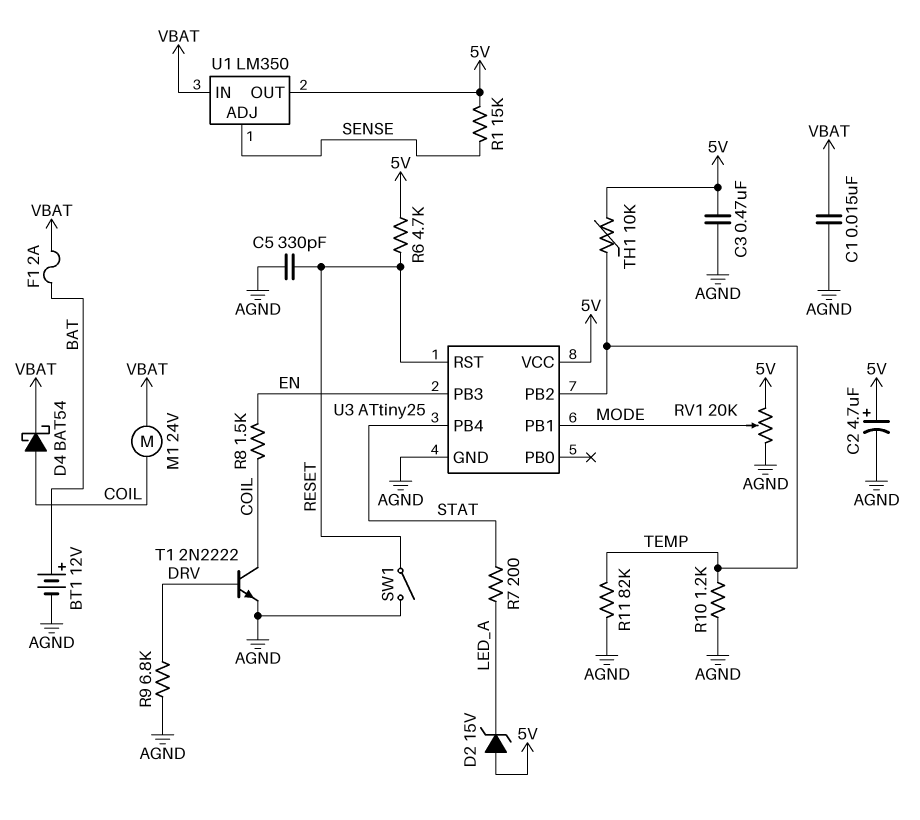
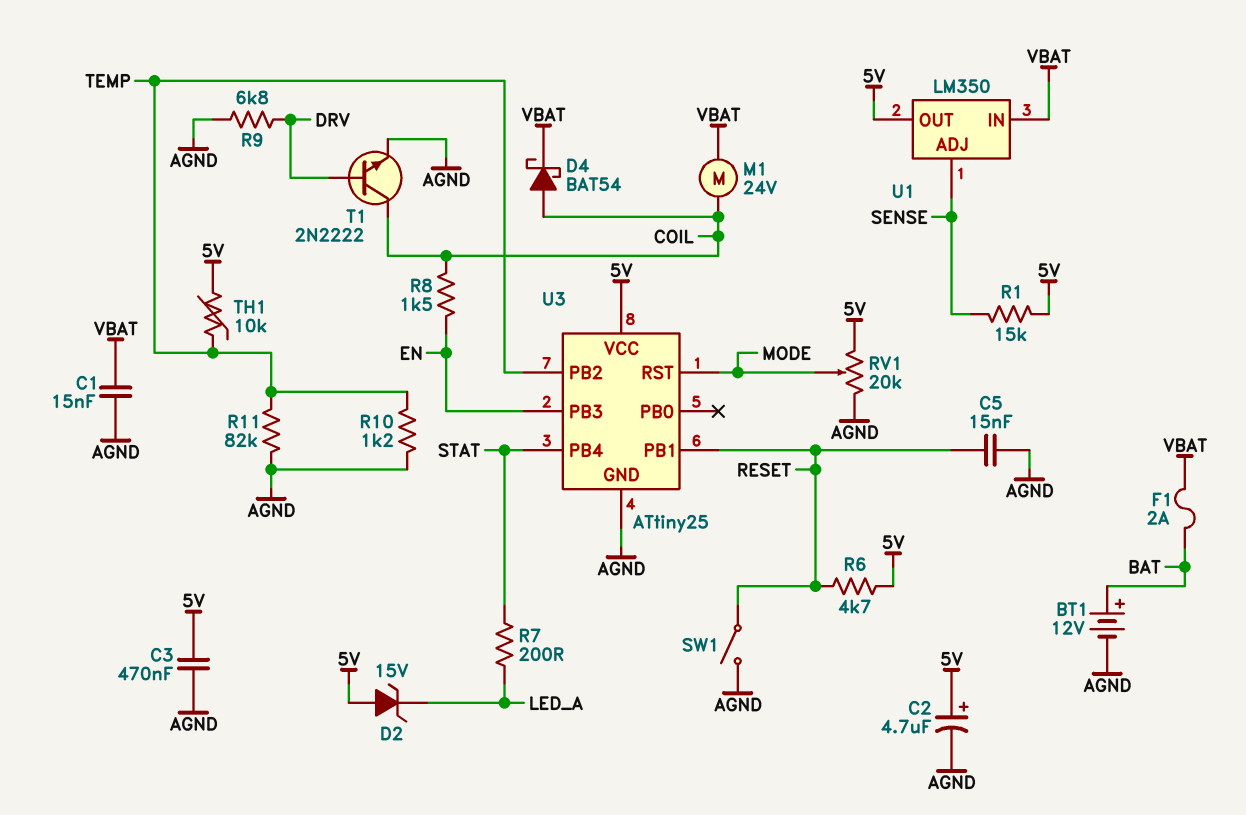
C5: 330pF (AGND, RESET) -> 15nF (AGND, RESET)
U3 pin PB1: MODE -> RESET
U3 pin RST: RESET -> MODE

